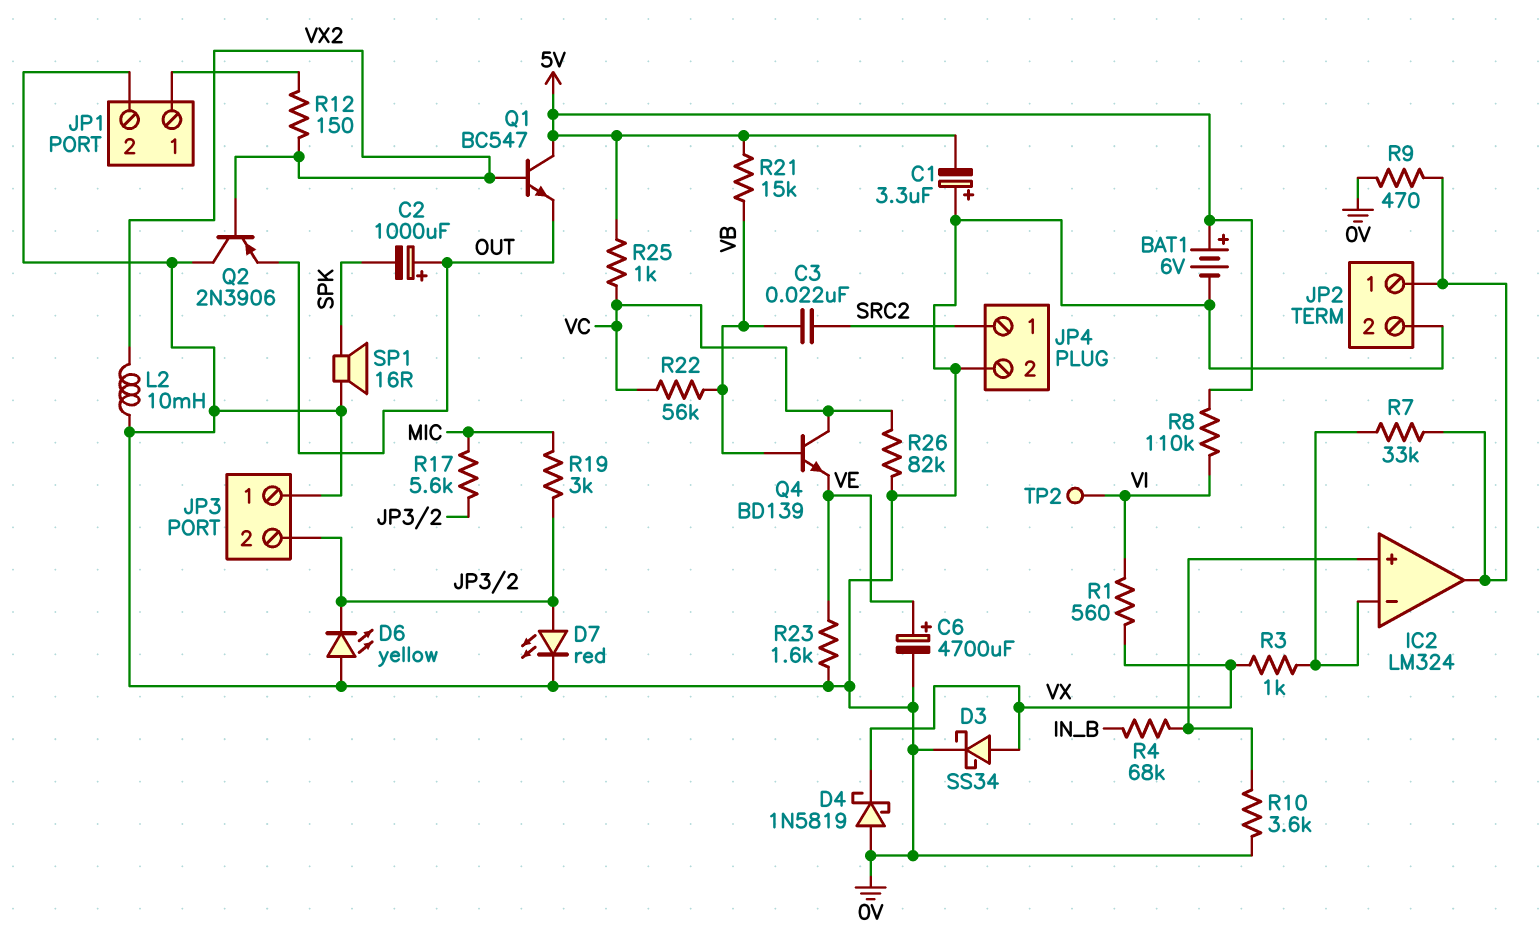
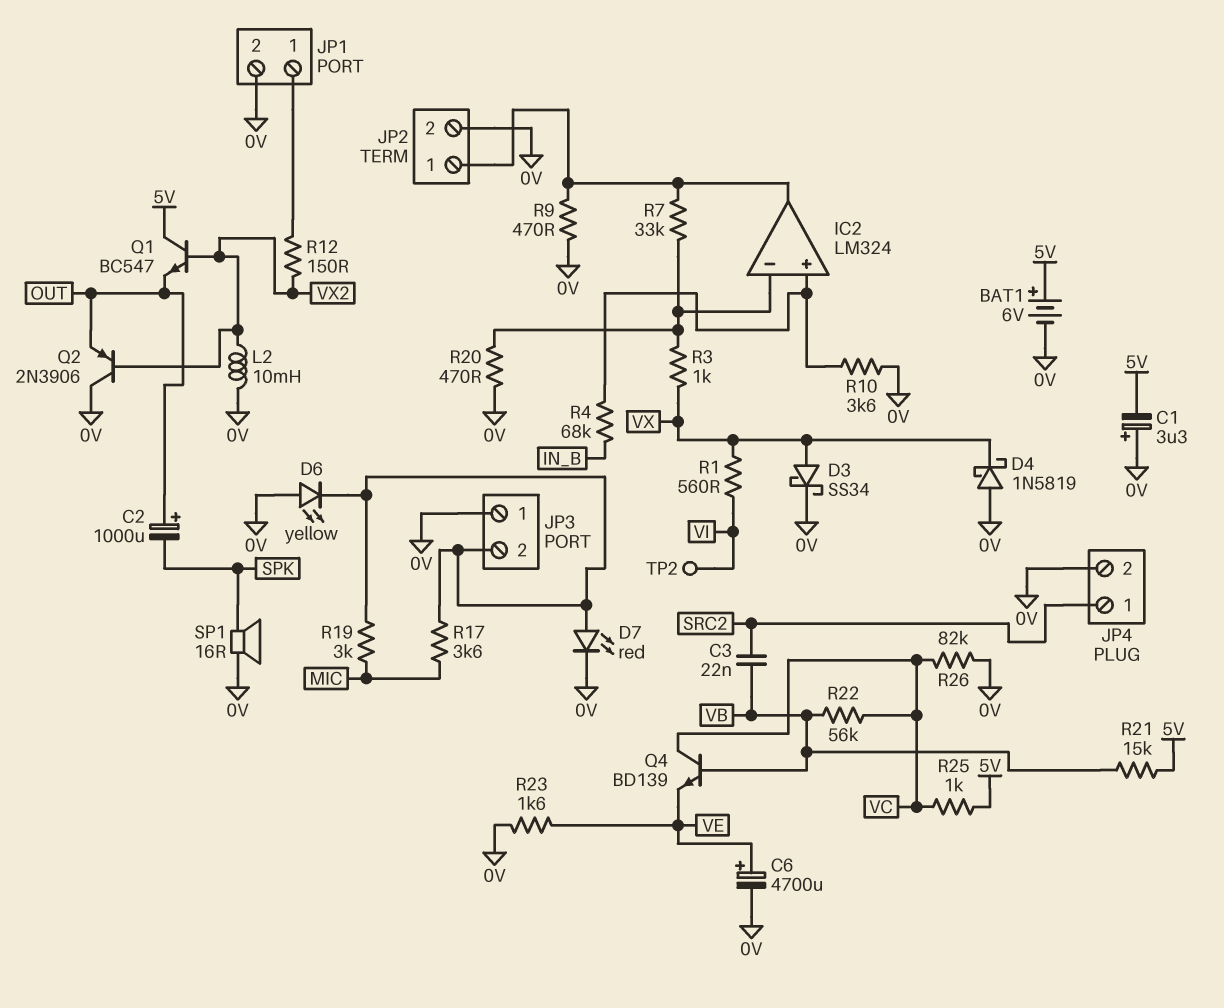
R8: 110k (5V, VI) -> none
R17: 5.6k (JP3/2, MIC) -> 3.6k (JP3/2, MIC)
R20: none -> 470 (0V, IC2/in-)

